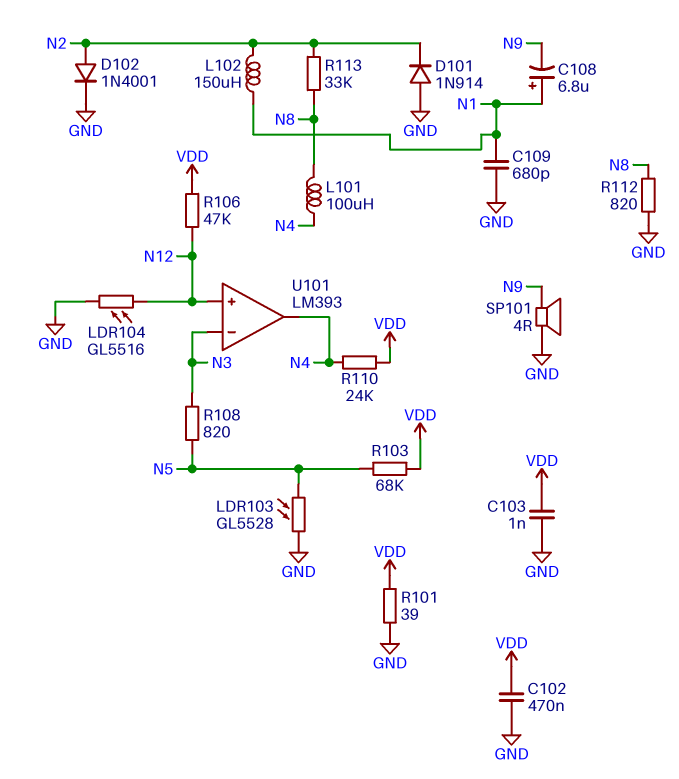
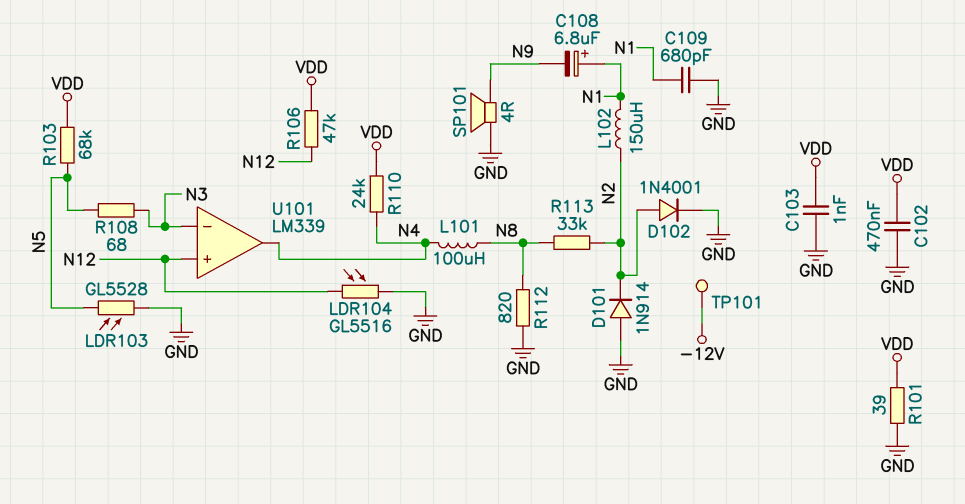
R108: 820 (N3, N5) -> 68 (N3, N5)
TP101: none -> test point (-12V)
U101: LM393 -> LM339

